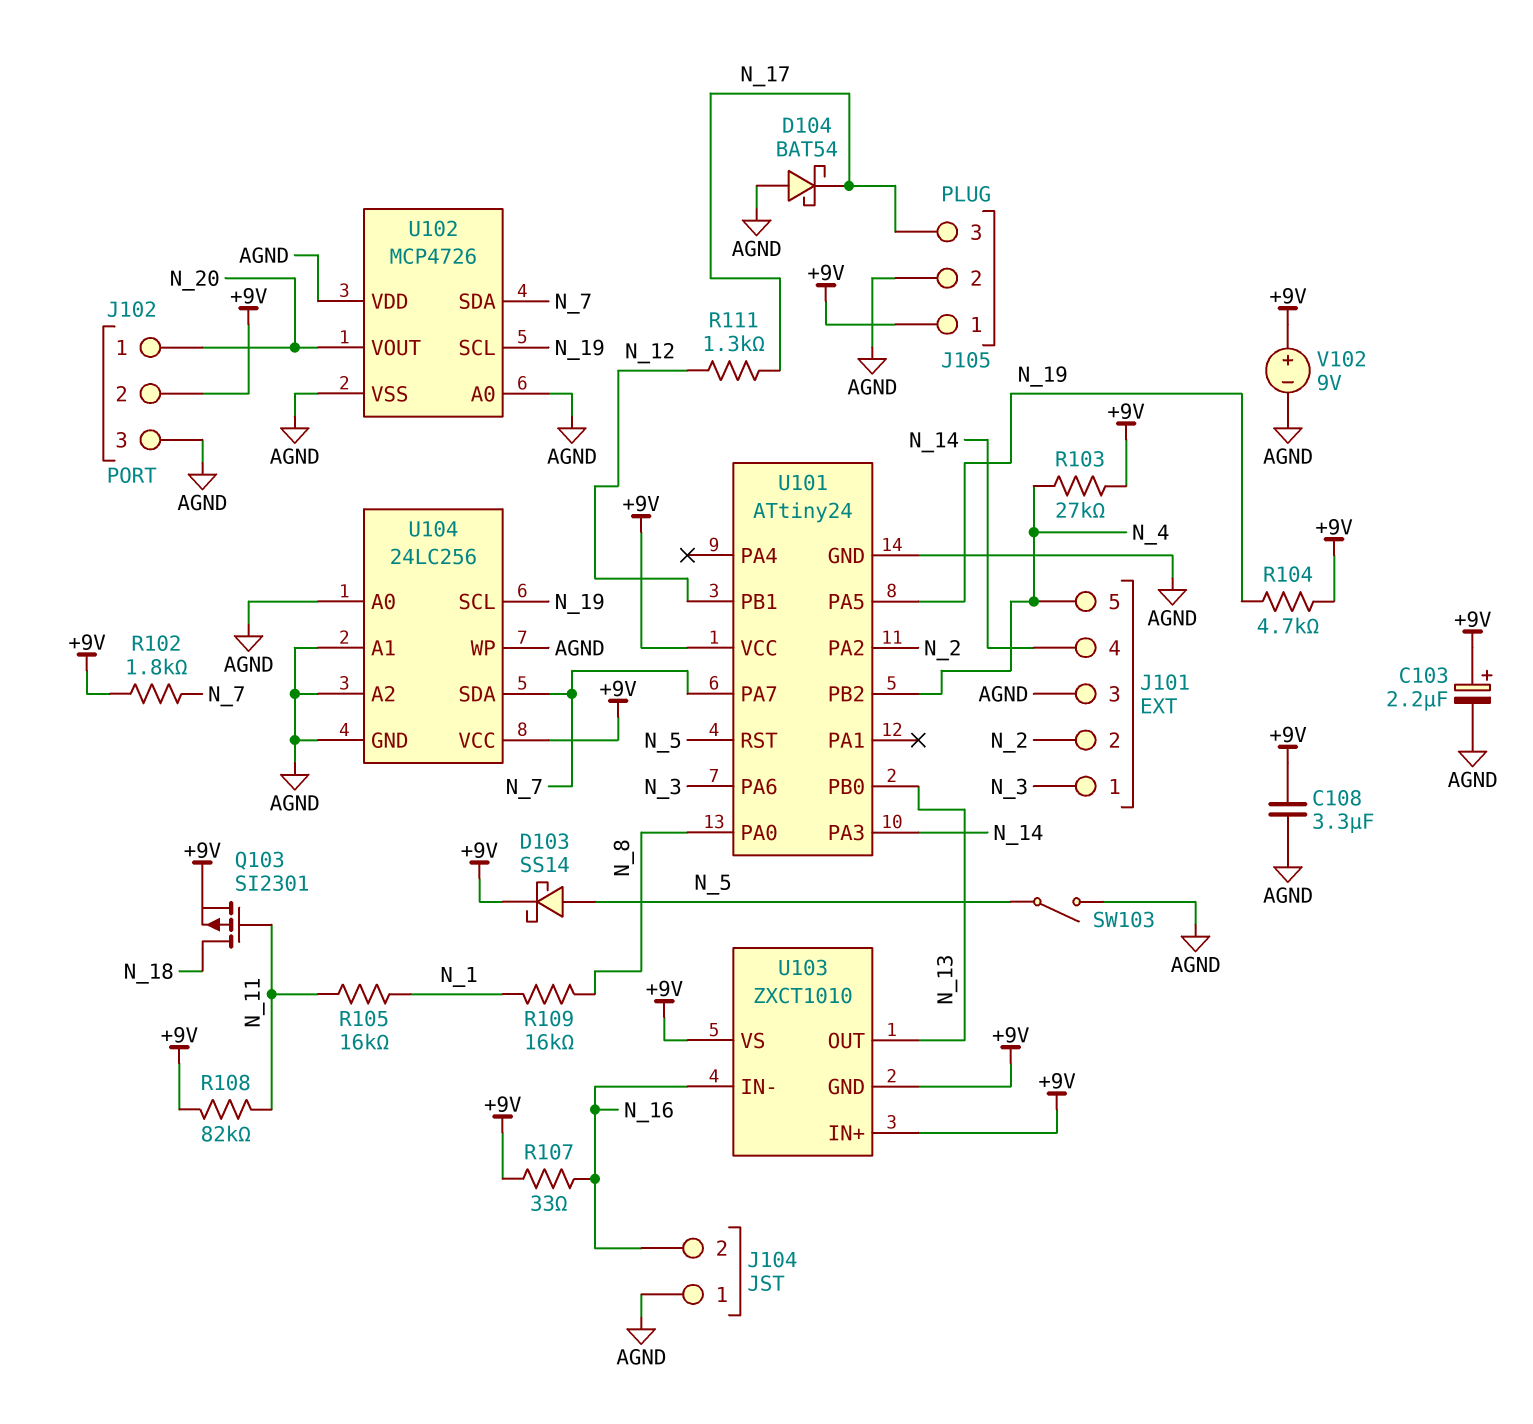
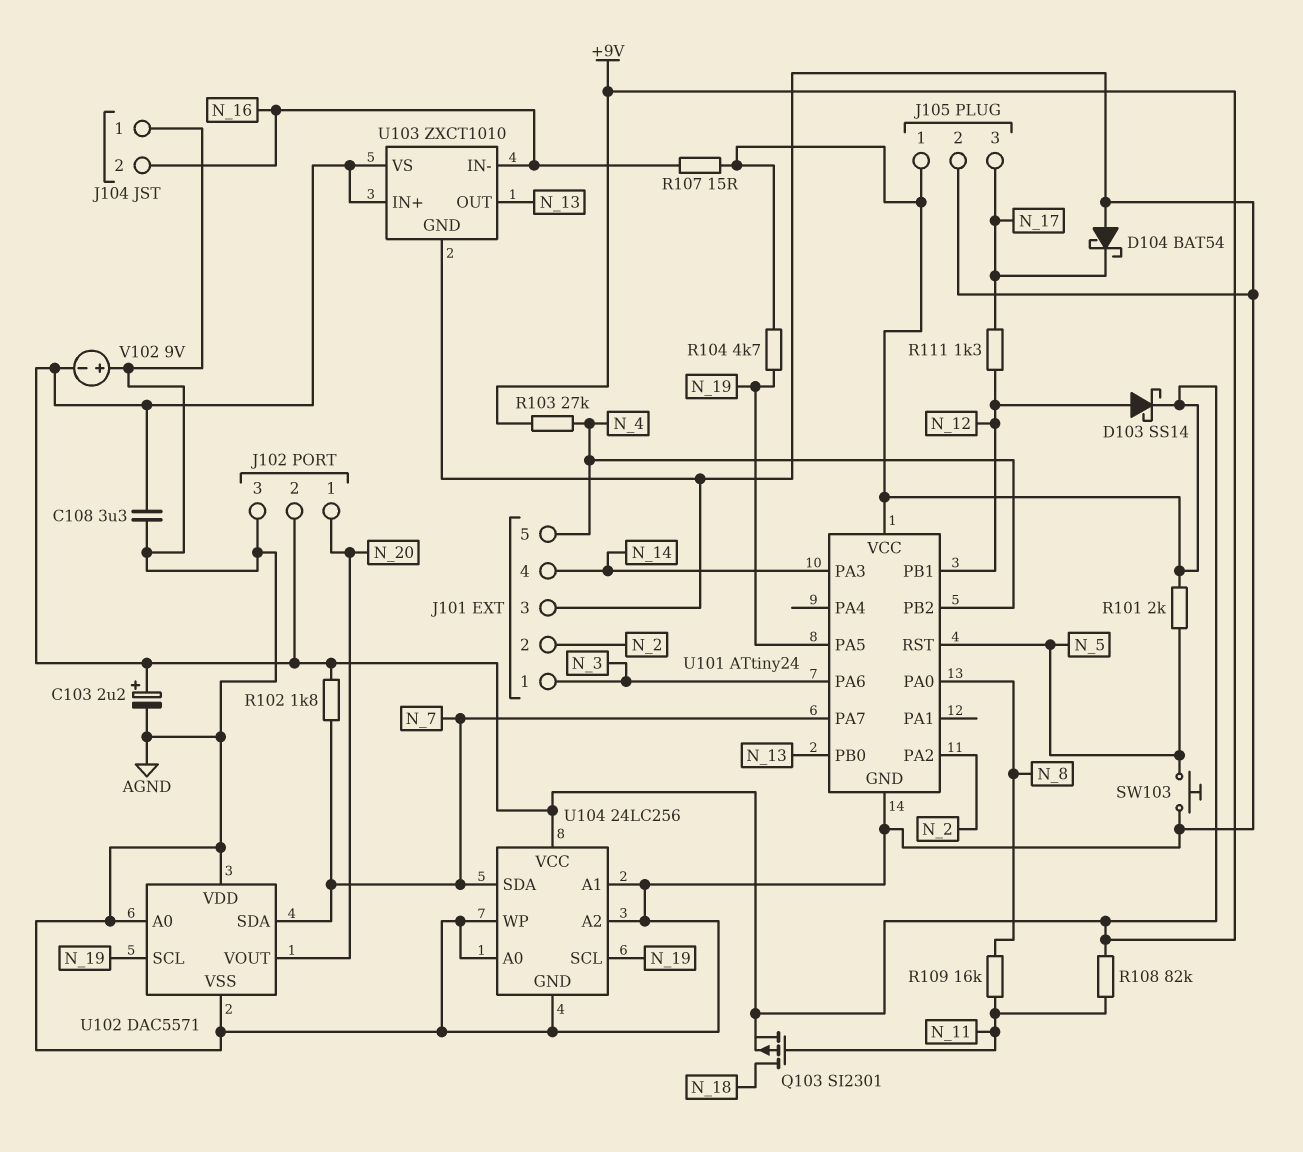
D103: schottky SS14 (A N_5, K +9V) -> schottky SS14 (A N_12, K +9V)
R101: none -> 2k (+9V, N_5)
R105: 16k (N_1, N_11) -> none
R107: 33 (+9V, N_16) -> 15 (+9V, N_16)
R109: 16k (N_1, N_8) -> 16k (N_8, N_11)
SW103: switch (AGND, N_5) -> button (AGND, N_5)
U102: MCP4726 -> DAC5571
U103 pin GND: +9V -> AGND
V102: 9V (plus +9V, minus AGND) -> 9V (plus AGND, minus +9V)

